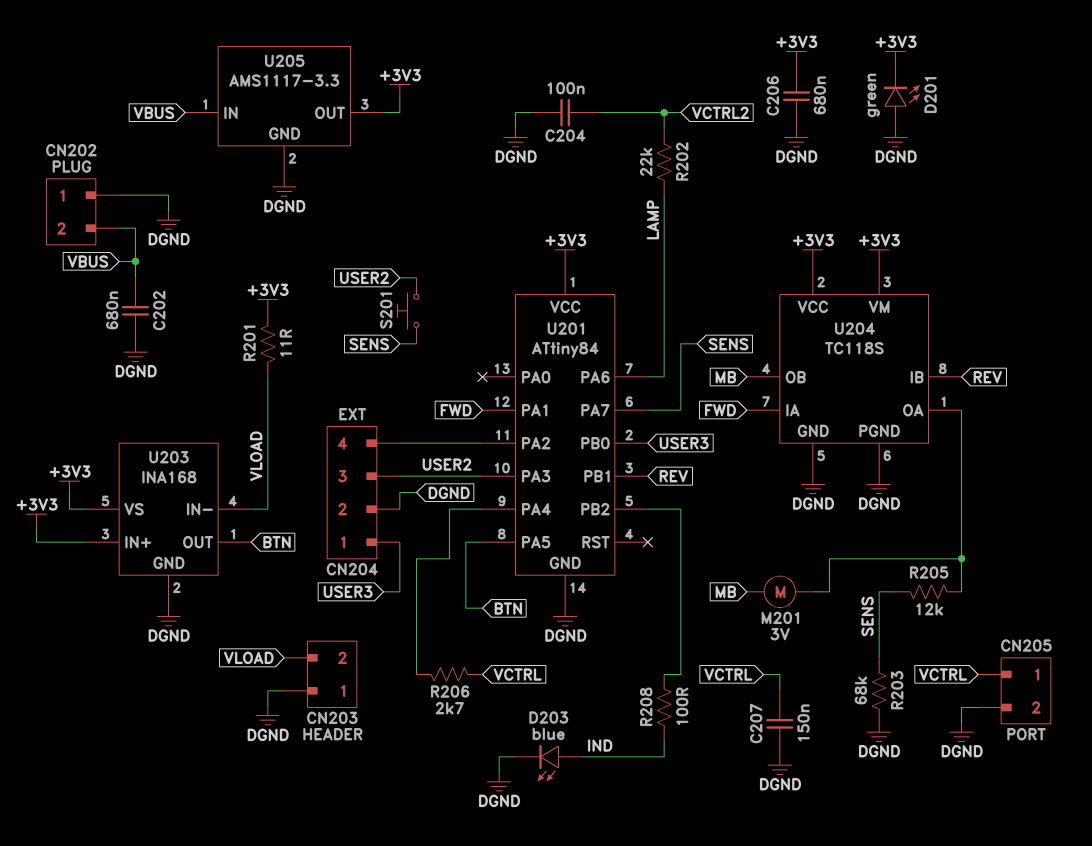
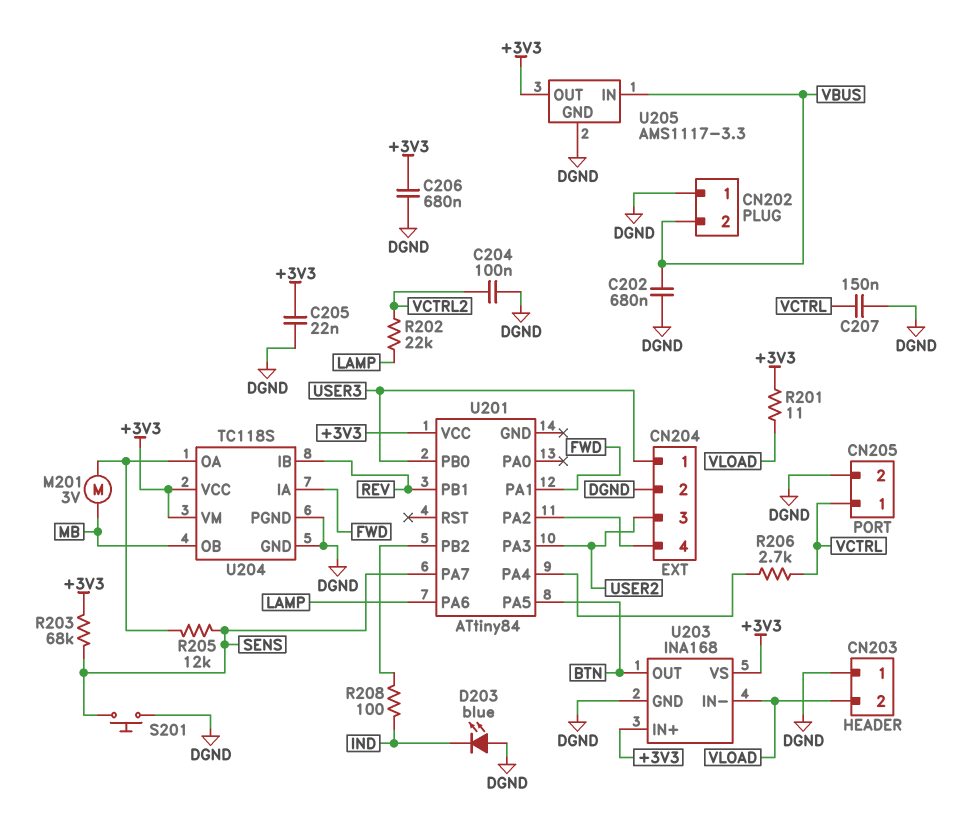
C205: none -> 22nF (+3V3, DGND)
D201: LED green (A DGND, K +3V3) -> none
D203: LED blue (A IND, K DGND) -> LED blue (A DGND, K IND)
R203: 68k (DGND, SENS) -> 68k (+3V3, SENS)
S201: button (SENS, USER2) -> button (DGND, SENS)
U201 pin GND: DGND -> none

